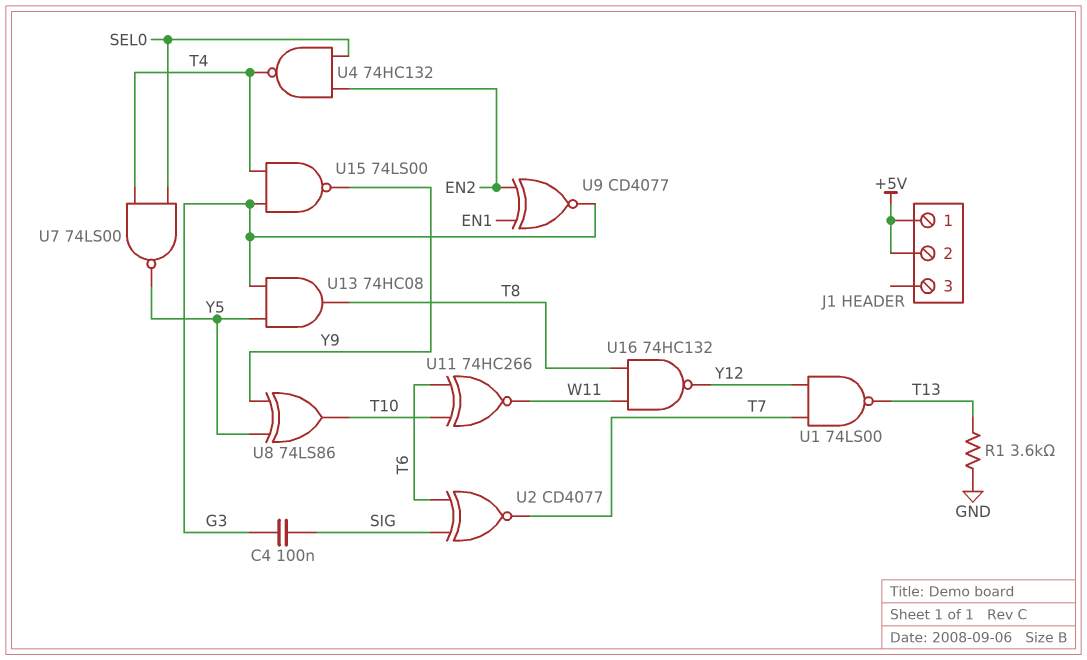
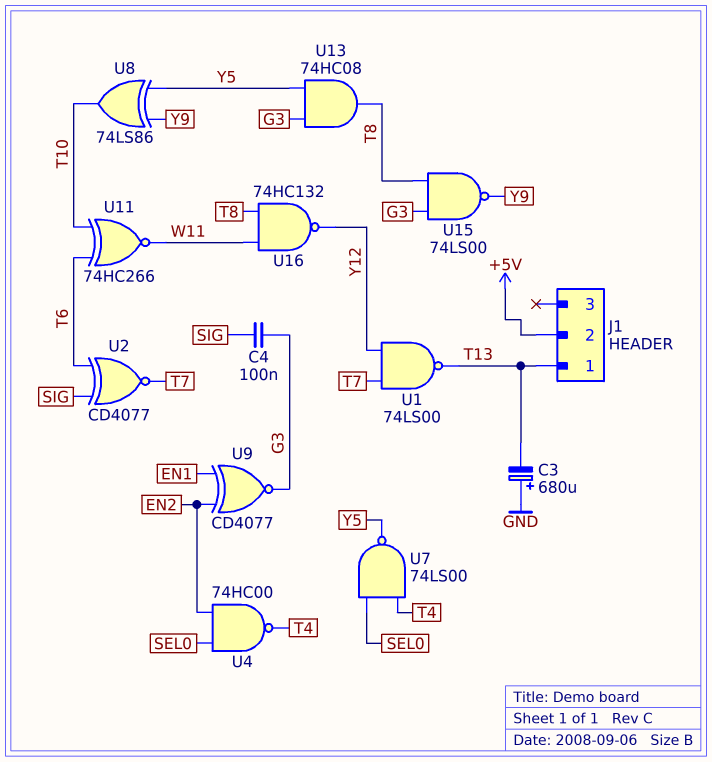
C3: none -> 680uF (plus GND, minus T13)
J1 pin 1: +5V -> T13
R1: 3.6k (GND, T13) -> none
U4: NAND 74HC132 (in EN2, in SEL0, out T4) -> NAND 74HC00 (in EN2, in SEL0, out T4)
U15: NAND 74LS00 (in G3, in T4, out Y9) -> NAND 74LS00 (in G3, in T8, out Y9)

